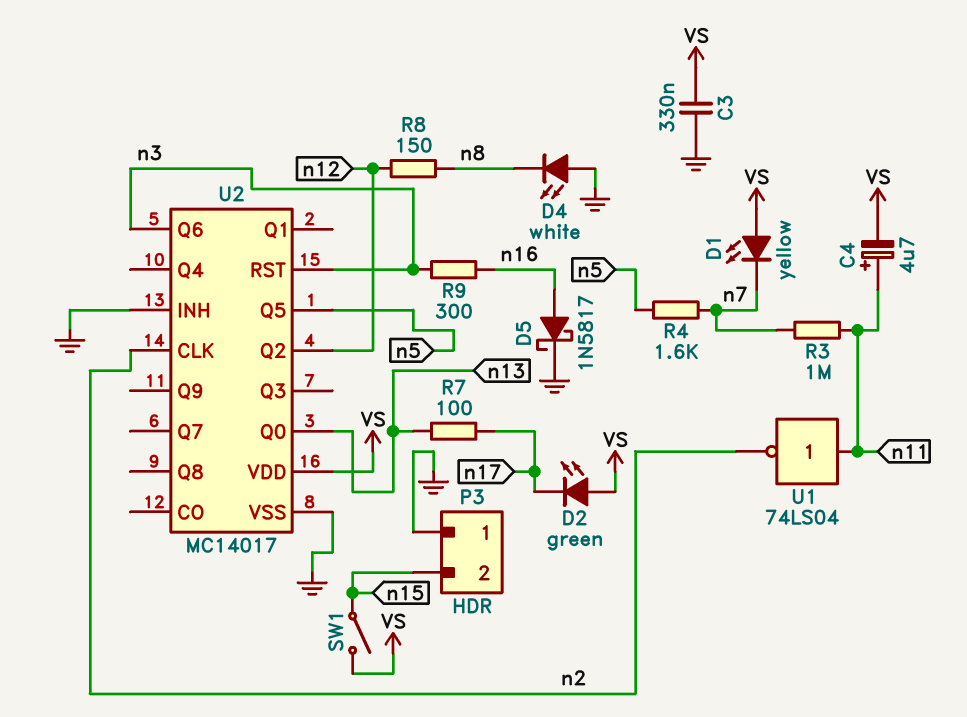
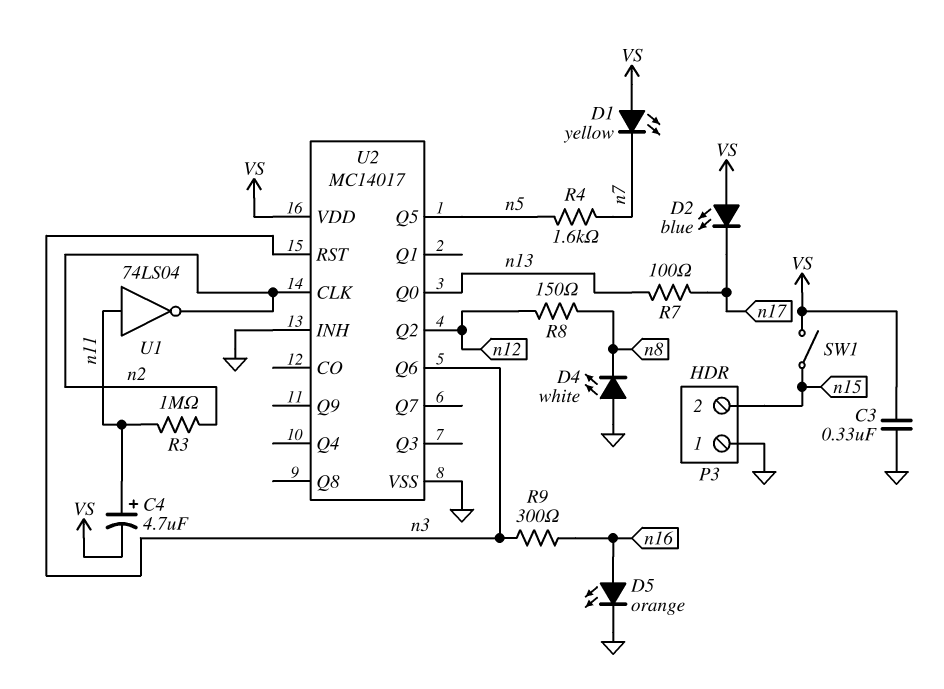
D2: LED green (A VS, K n17) -> LED blue (A VS, K n17)
D5: schottky 1N5817 (A n16, K GND) -> LED orange (A n16, K GND)
R3: 1M (n7, n11) -> 1M (n2, n11)

